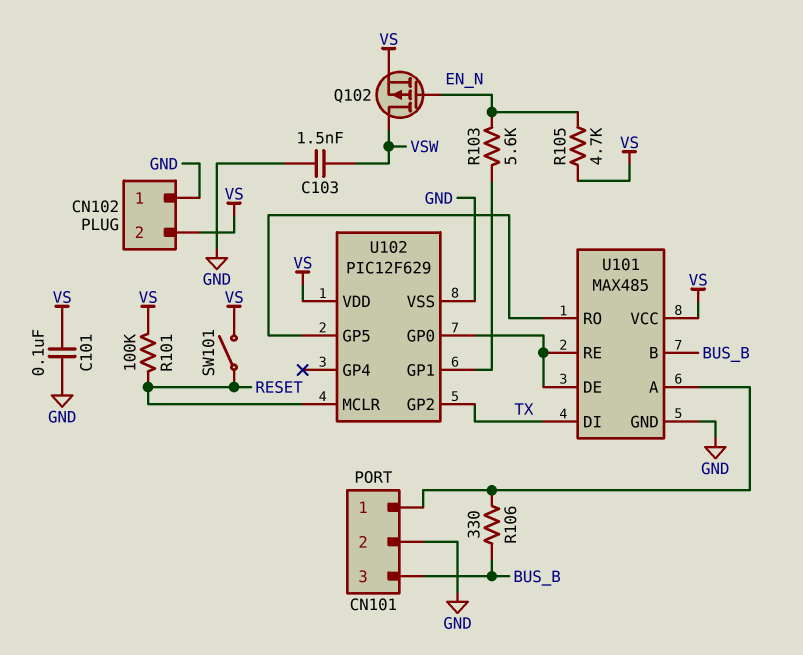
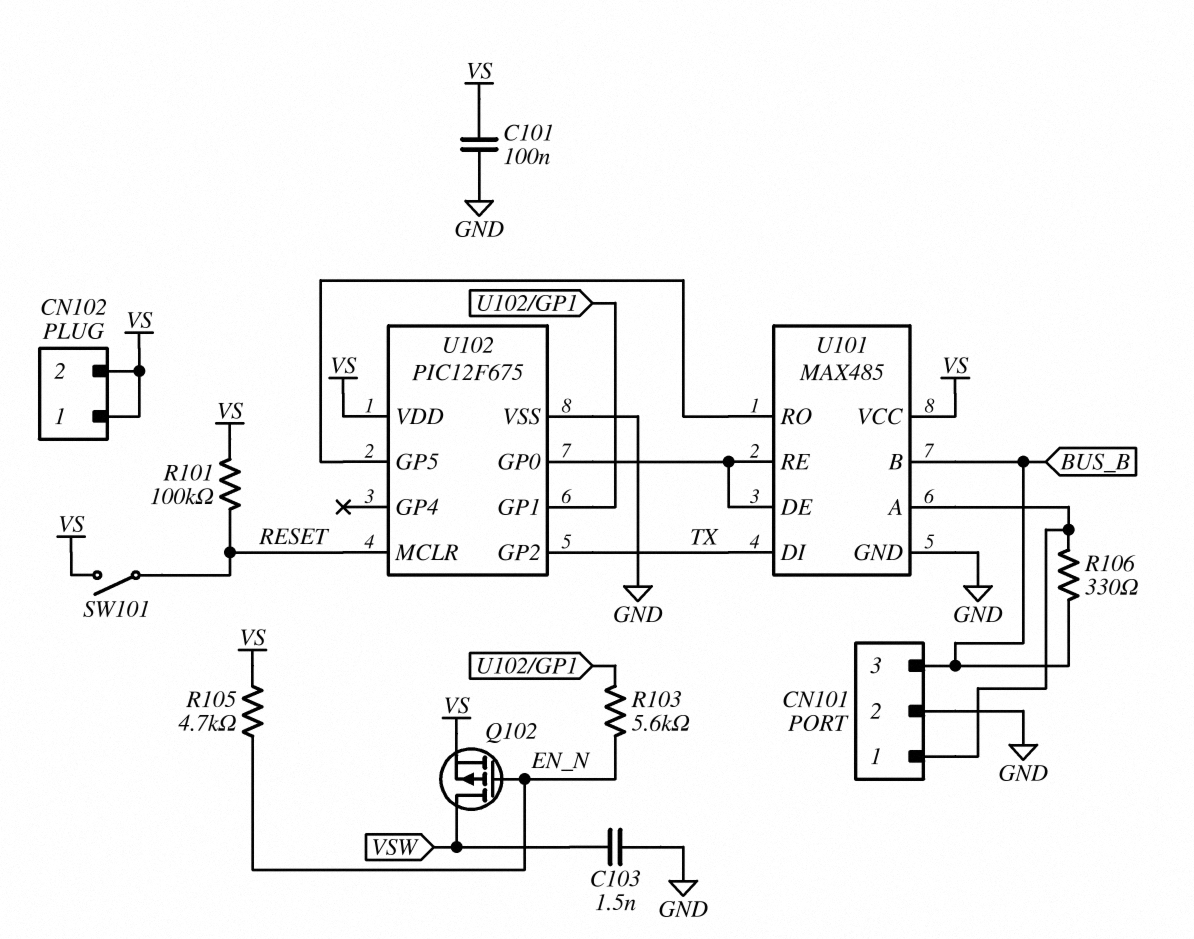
CN102 pin 1: GND -> VS
U102: PIC12F629 -> PIC12F675

